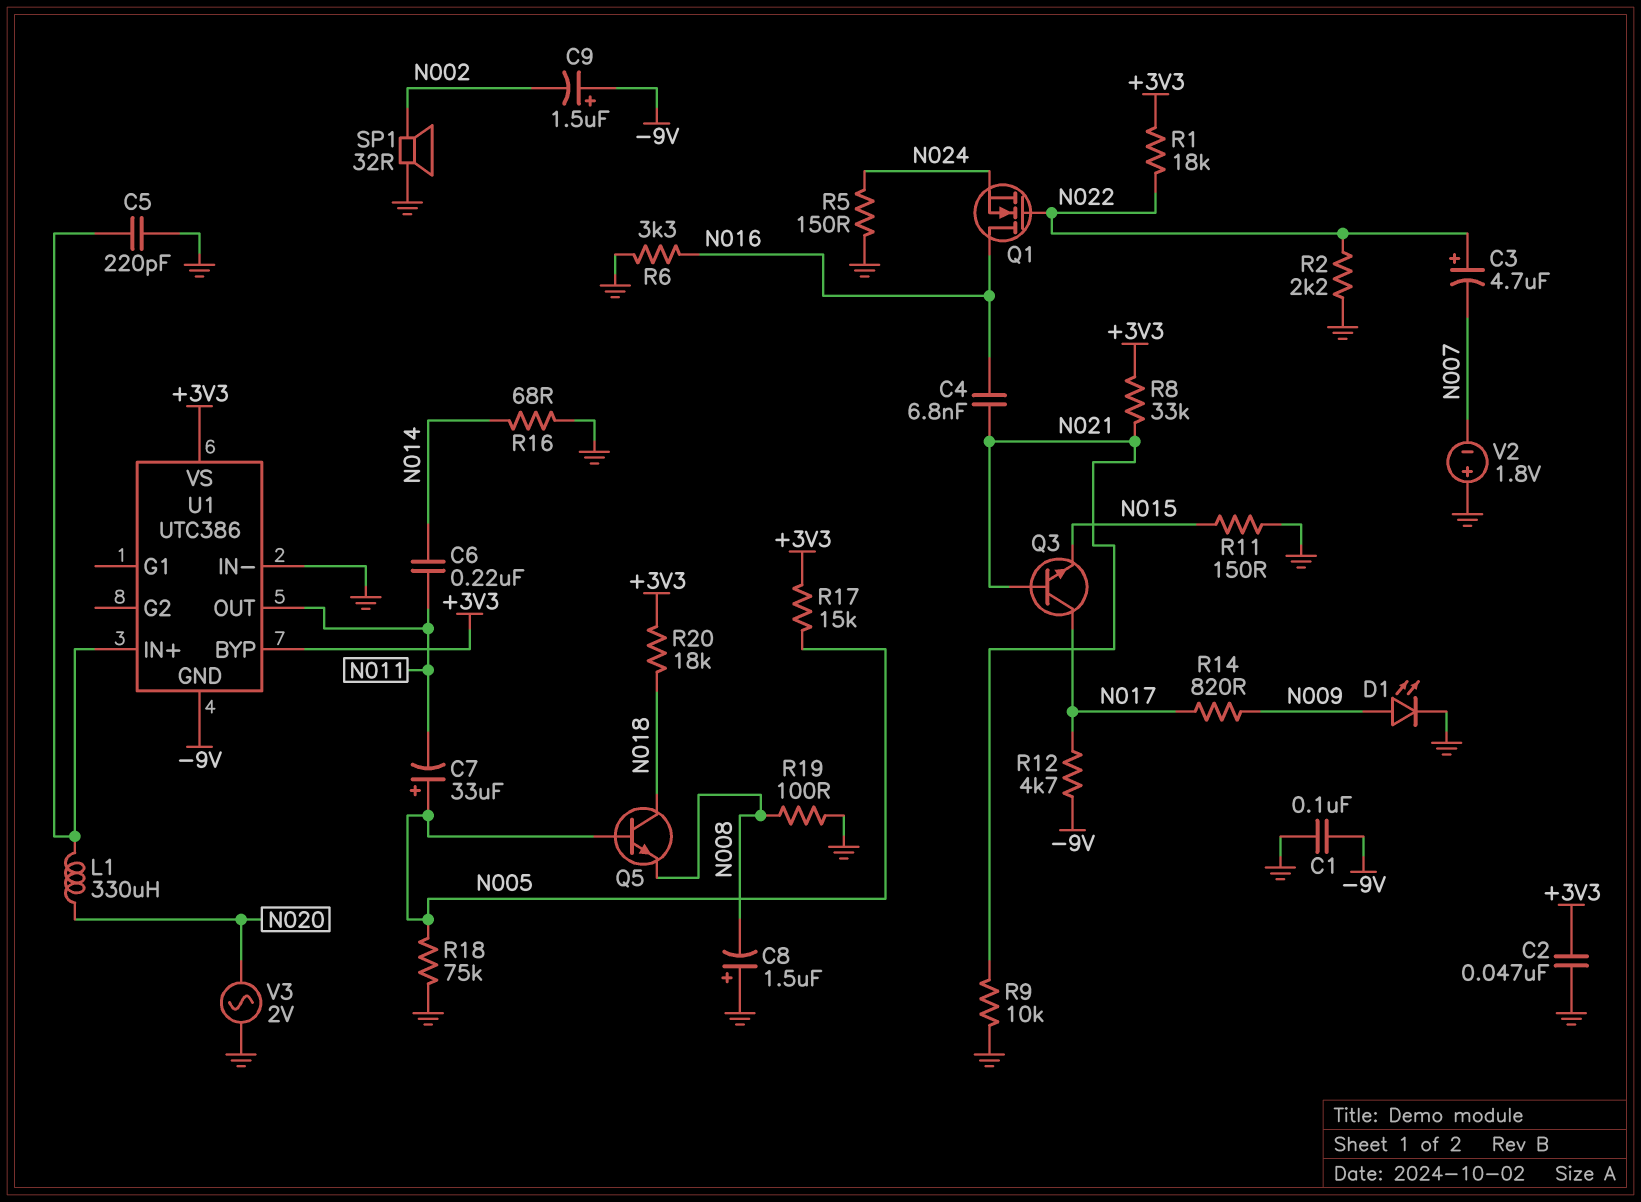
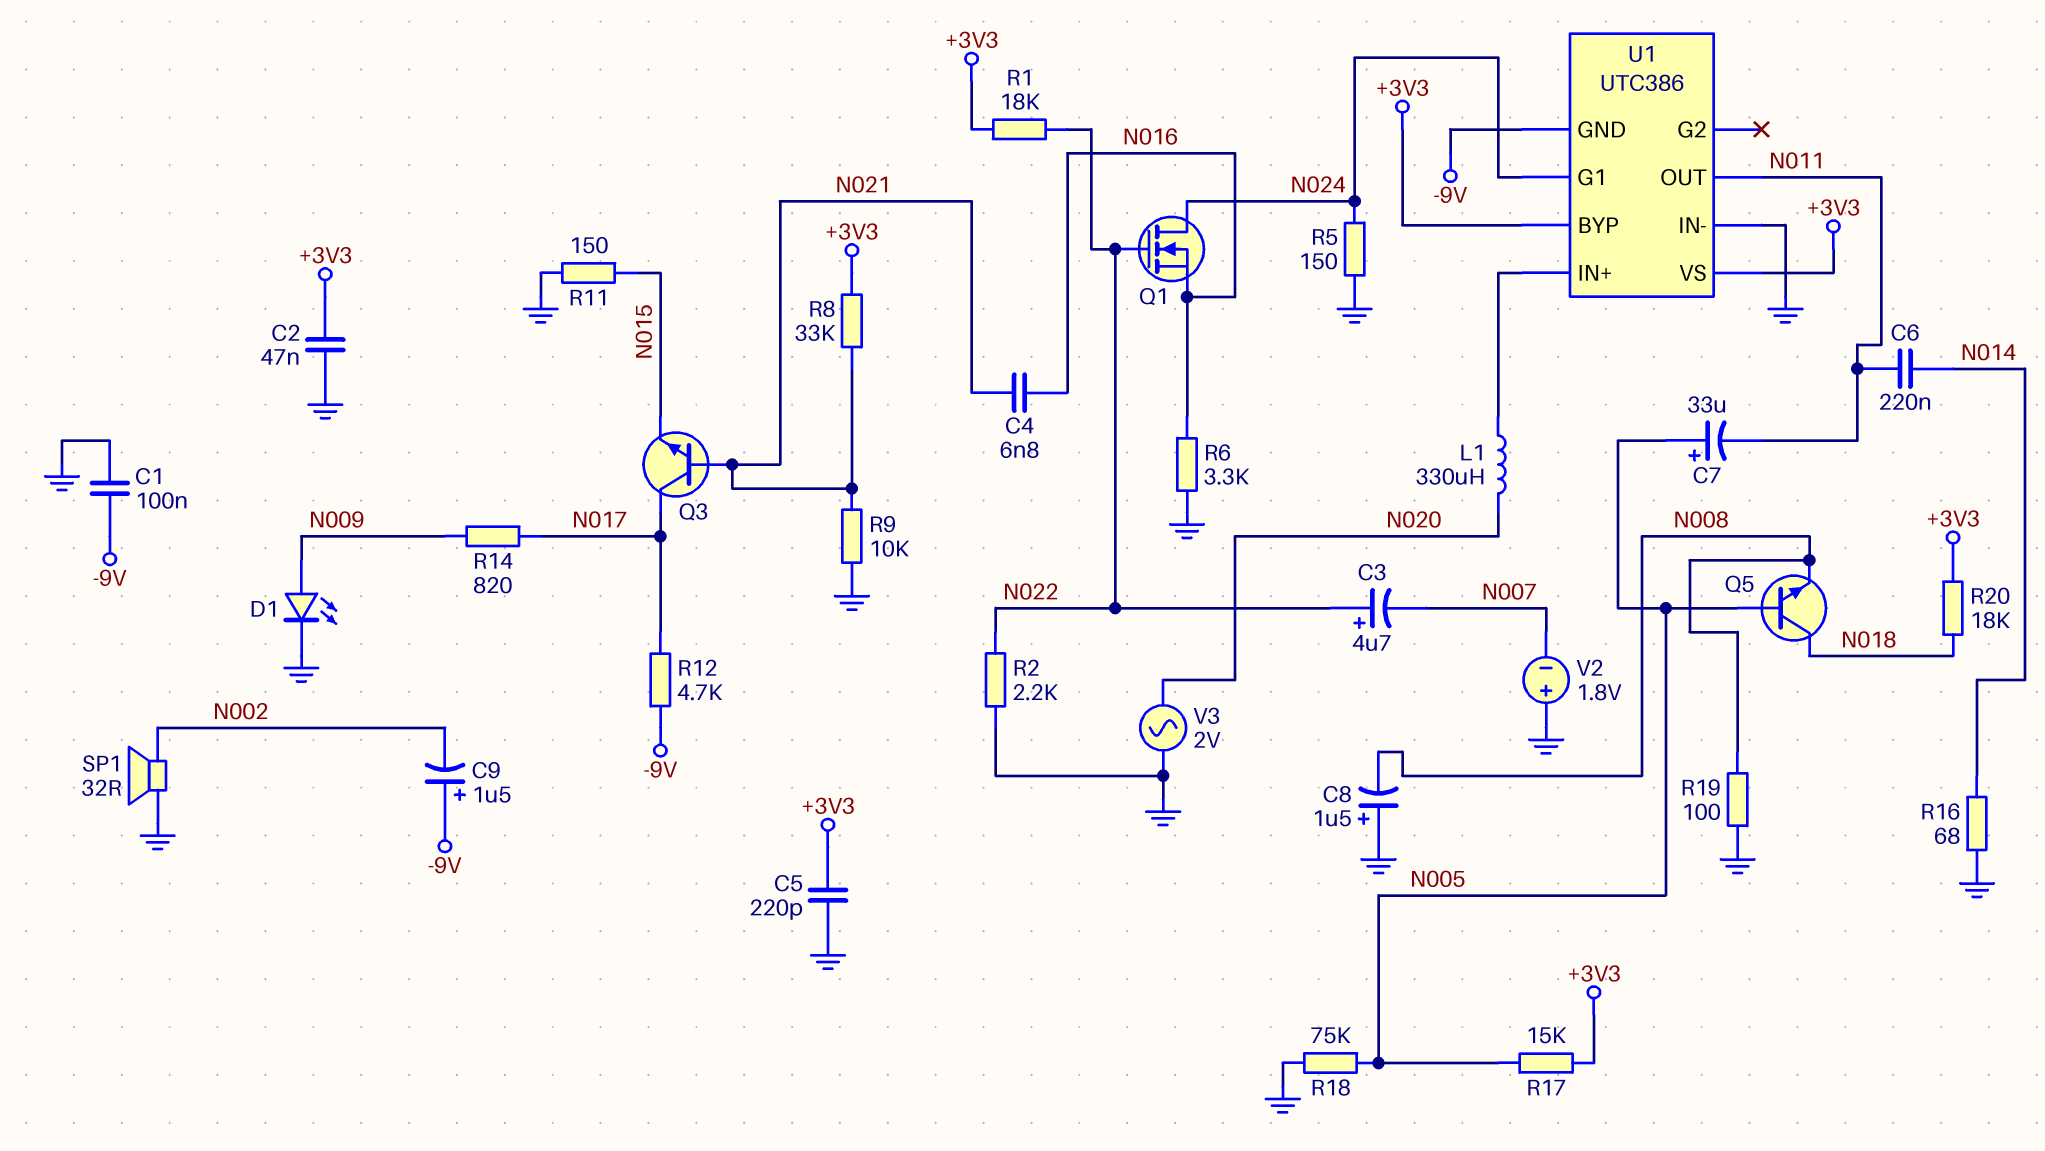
C5: 220pF (GND, U1/IN+) -> 220pF (+3V3, GND)
Q1: NMOS (G N022, D N016, S N024) -> NMOS (G N022, D N024, S N016)
U1 pin G1: none -> N024

